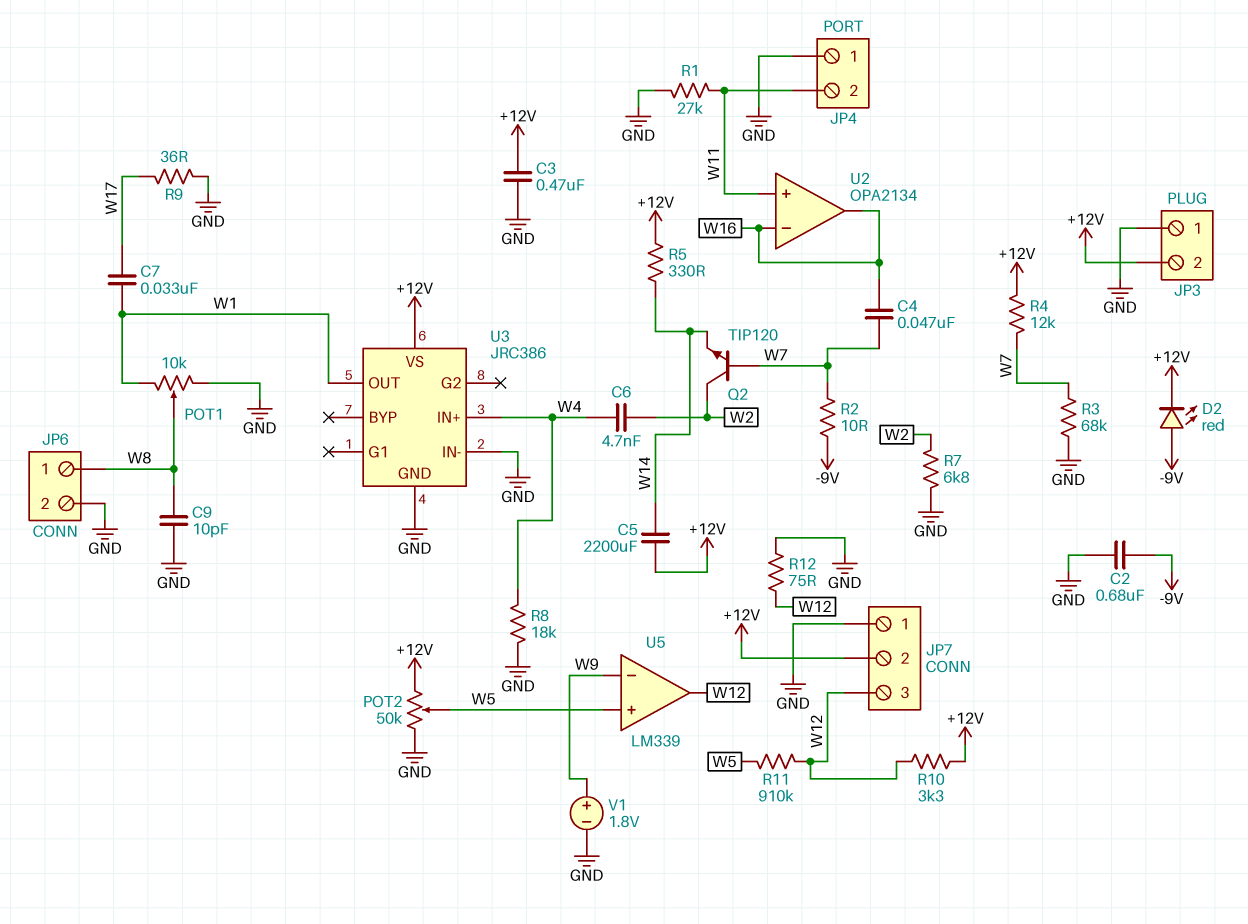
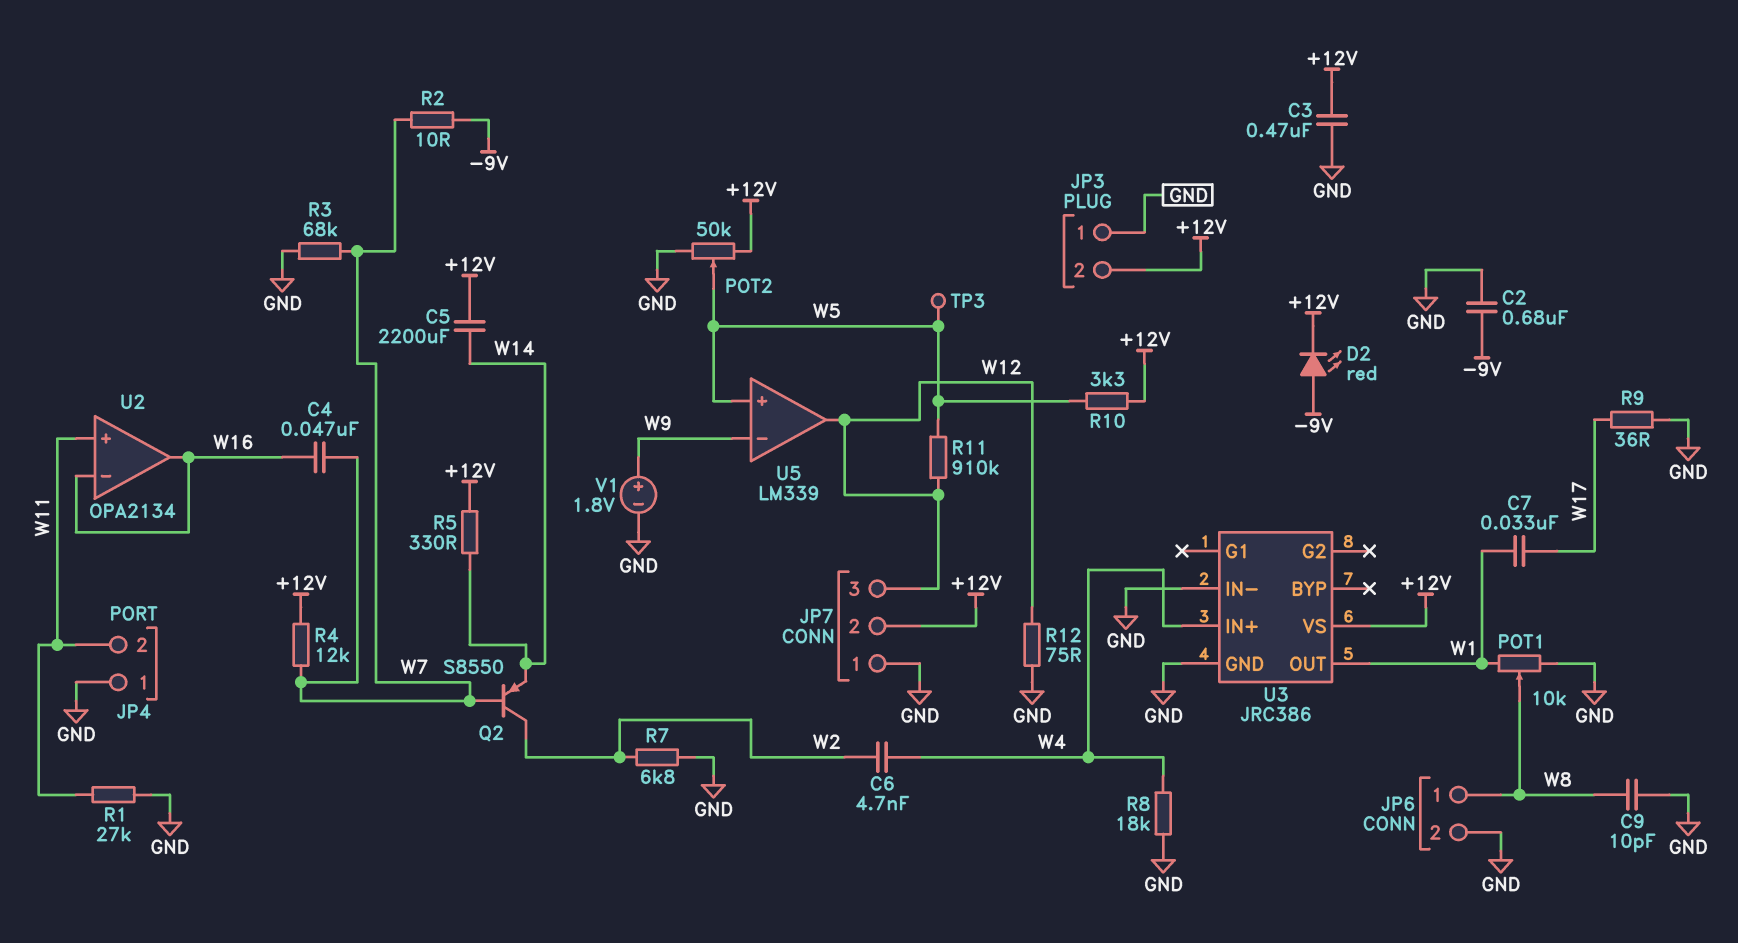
Q2: NPN TIP120 (B W7, C W2, E W14) -> PNP S8550 (B W7, C W2, E W14)
R10: 3.3k (+12V, W12) -> 3.3k (+12V, W5)
TP3: none -> test point (W5)

